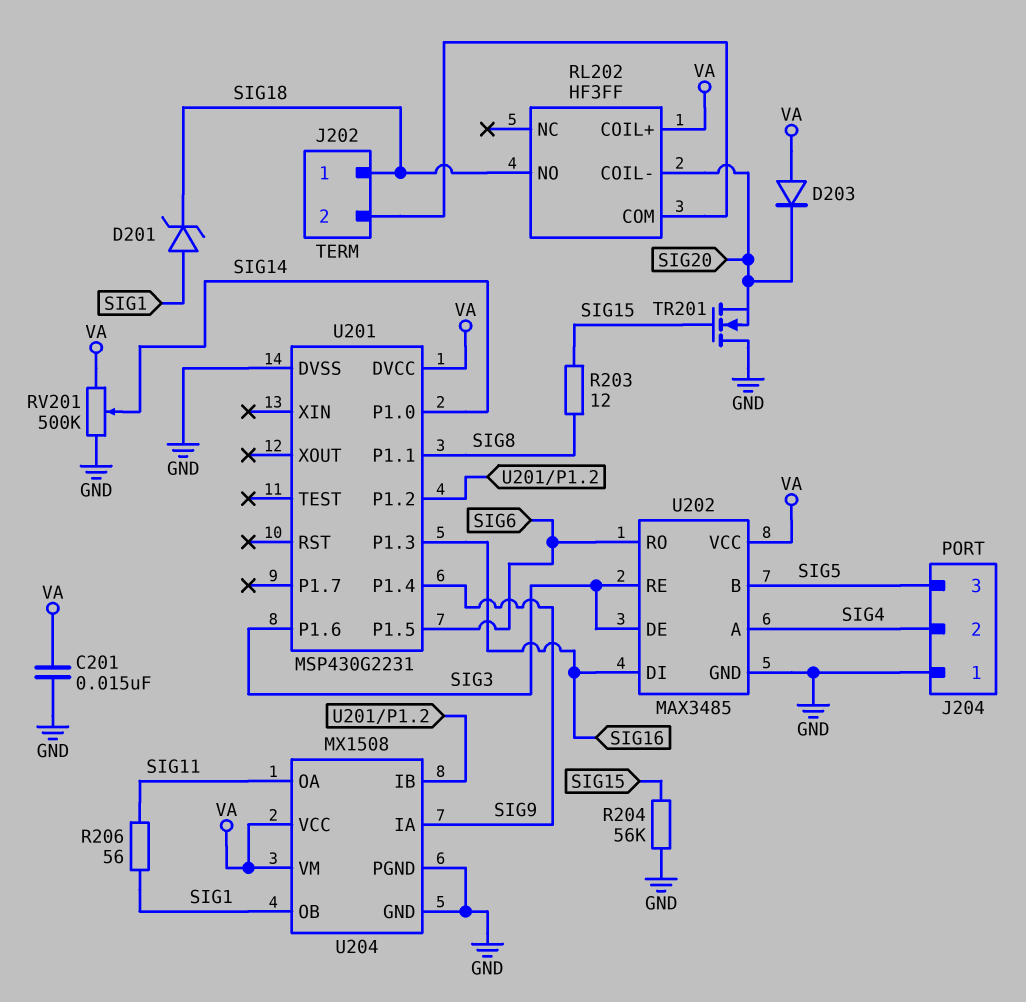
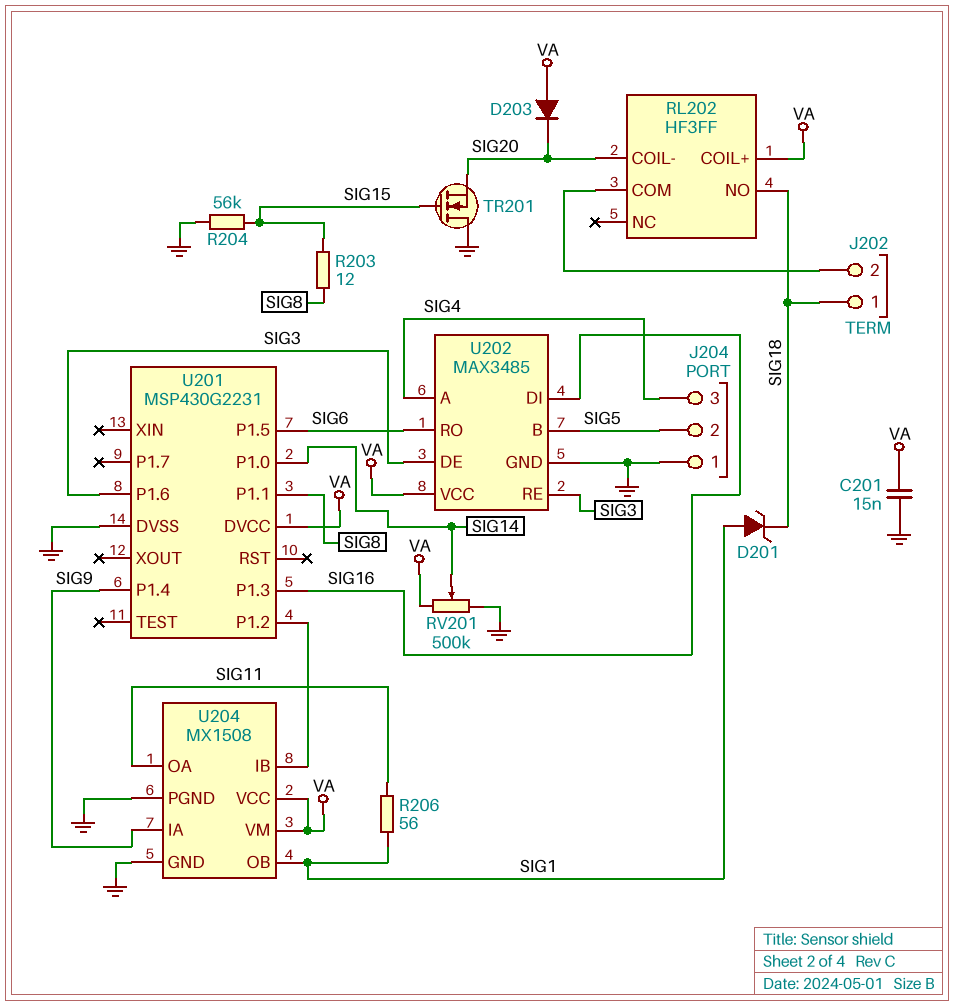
J204 pin 2: SIG4 -> SIG5
J204 pin 3: SIG5 -> SIG4

